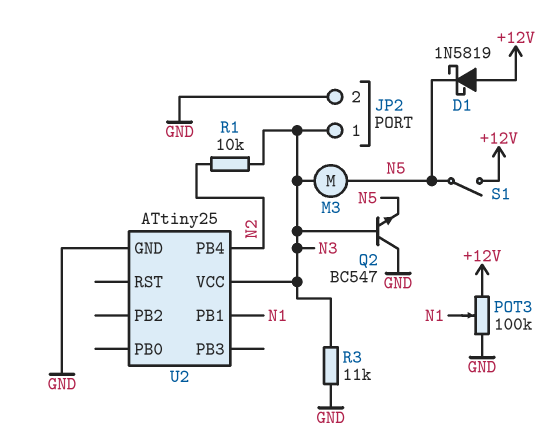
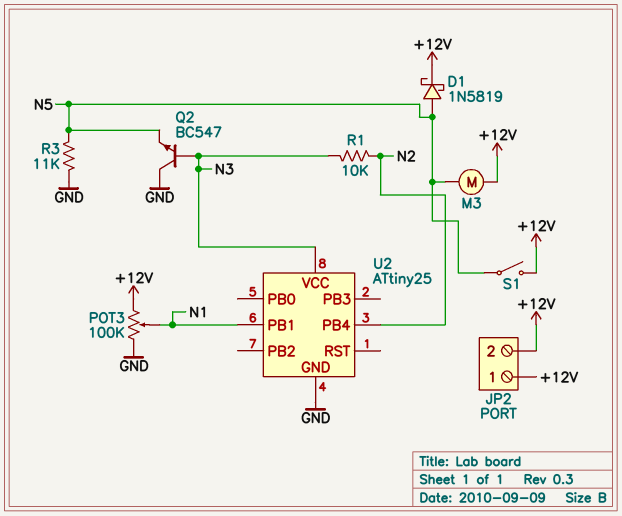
D1: schottky 1N5819 (A +12V, K N5) -> schottky 1N5819 (A N5, K +12V)
JP2 pin 1: N3 -> +12V
JP2 pin 2: GND -> +12V
M3: motor (N3, N5) -> motor (+12V, N5)
R3: 11k (GND, N3) -> 11k (GND, N5)

